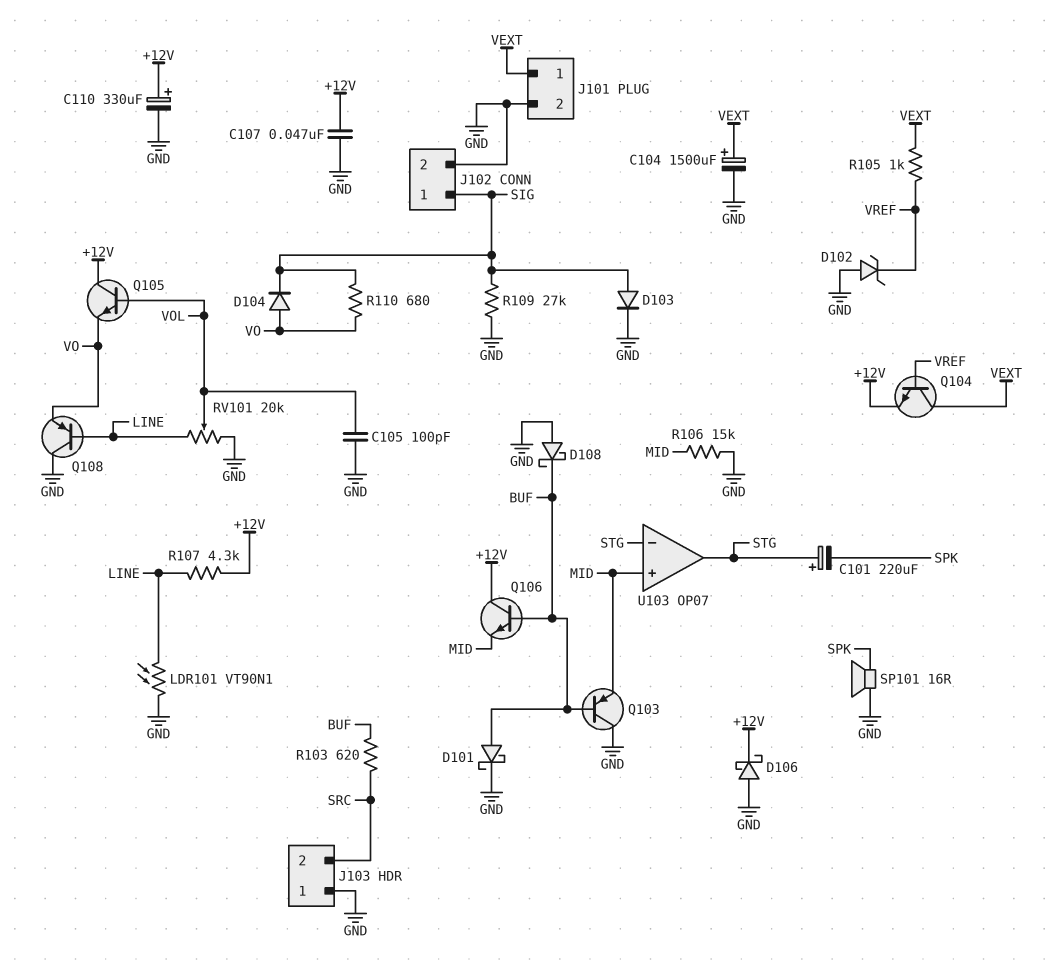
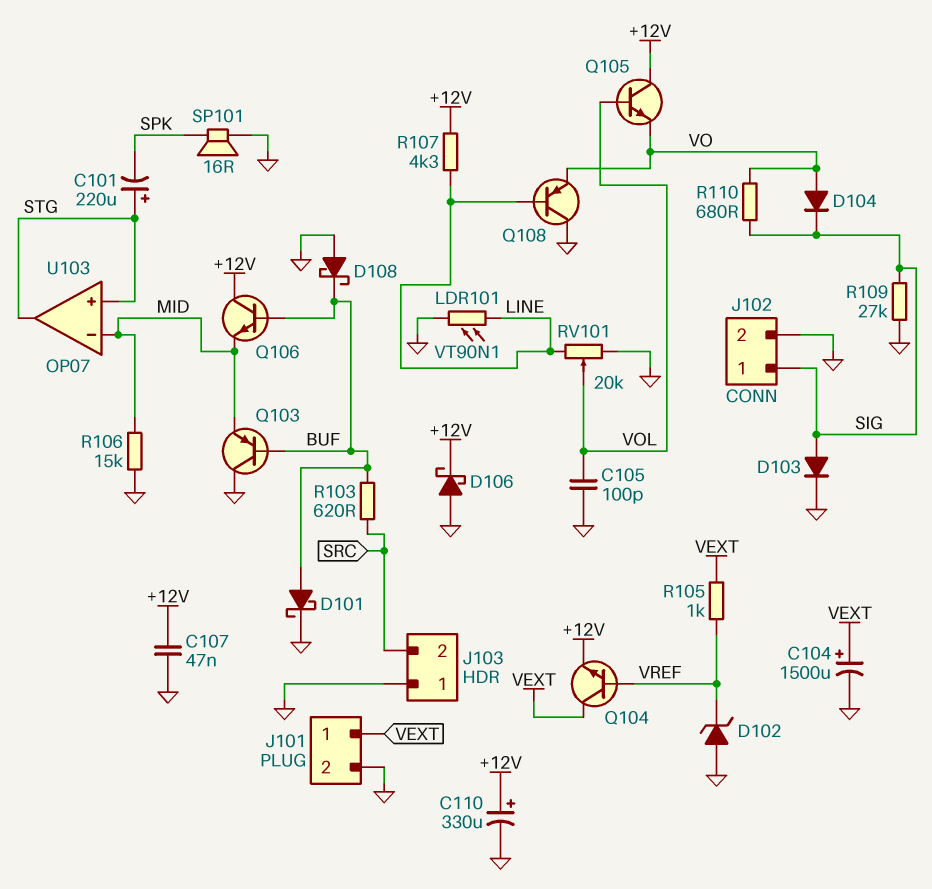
U103 pin in+: MID -> STG
U103 pin in-: STG -> MID

